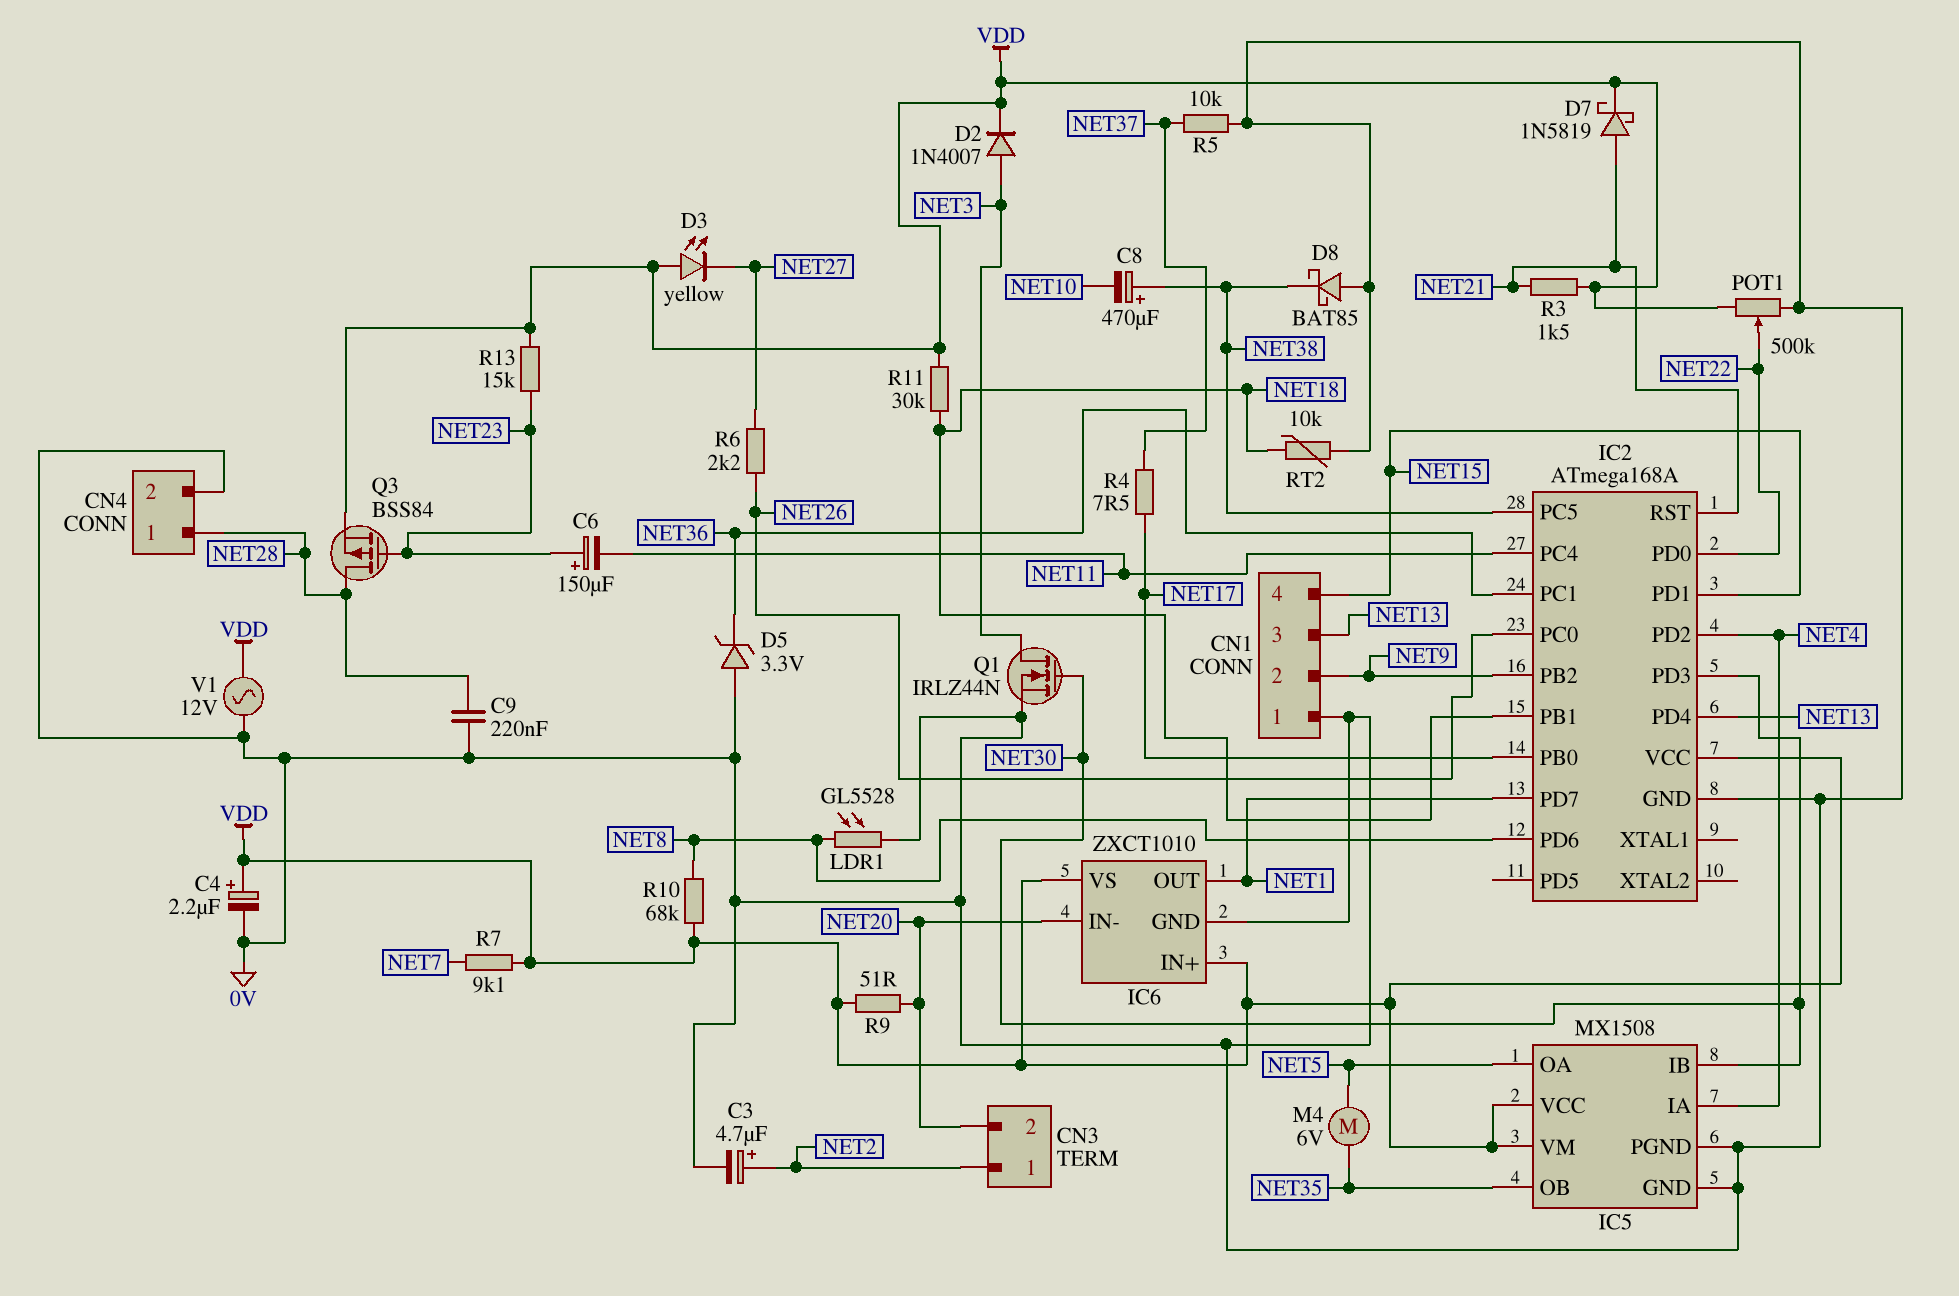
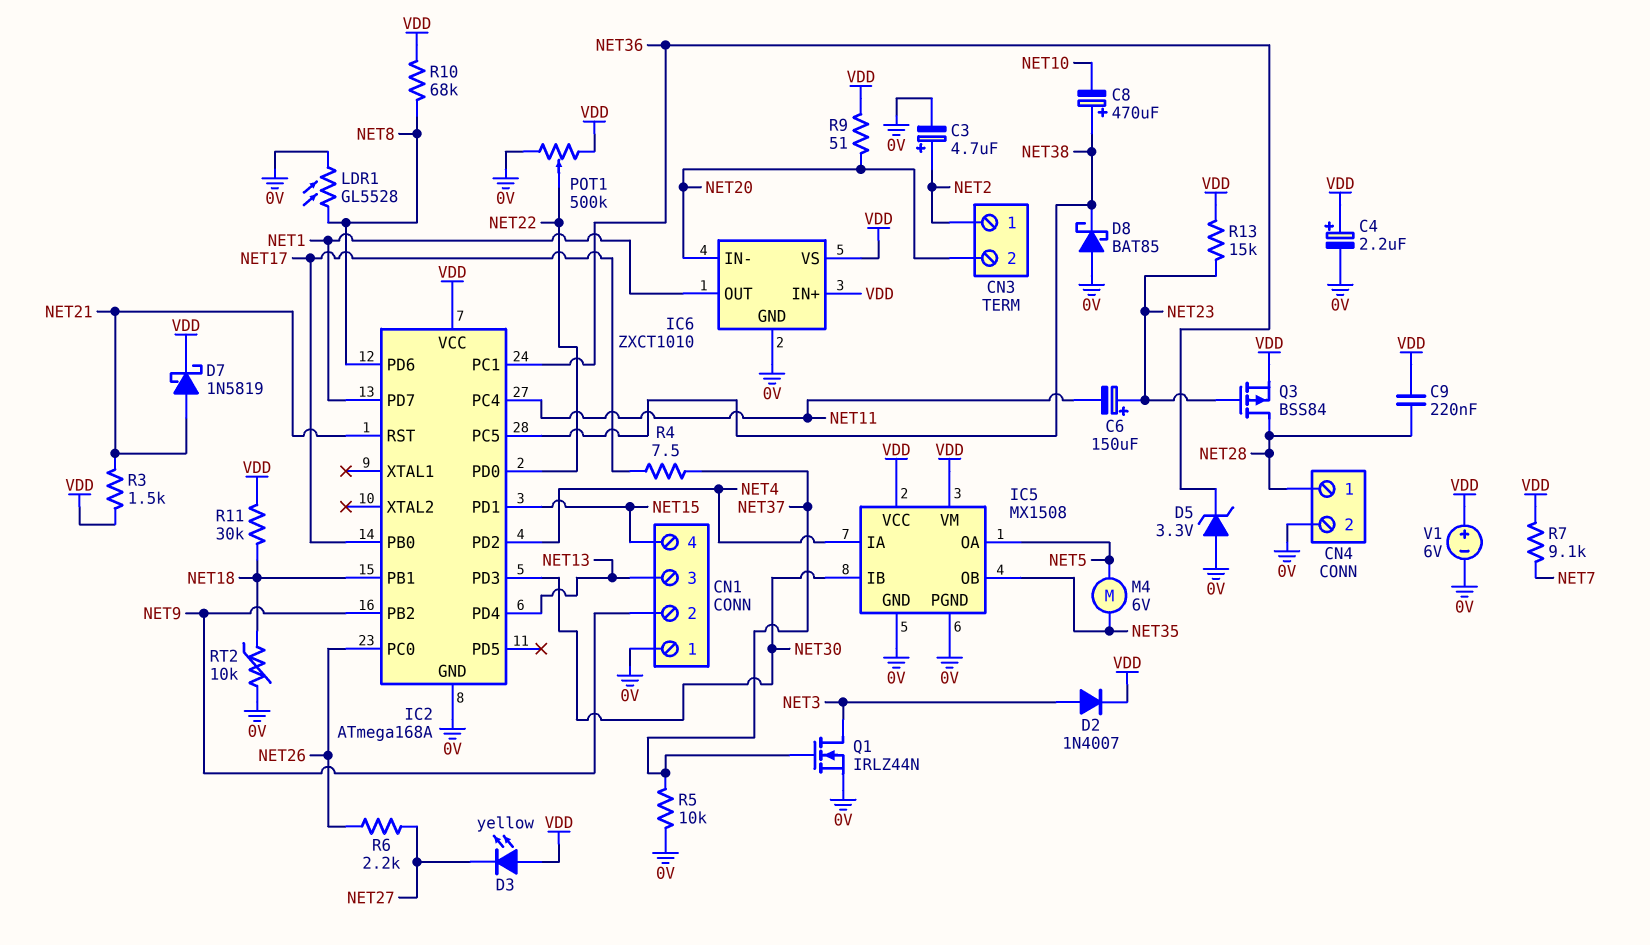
C9: 220nF (0V, NET28) -> 220nF (NET28, VDD)
Q1: NMOS IRLZ44N (G NET30, D NET3, S 0V) -> NMOS IRLZ44N (G NET37, D NET3, S 0V)
V1: AC 12V (0V, VDD) -> 6V (plus VDD, minus 0V)

